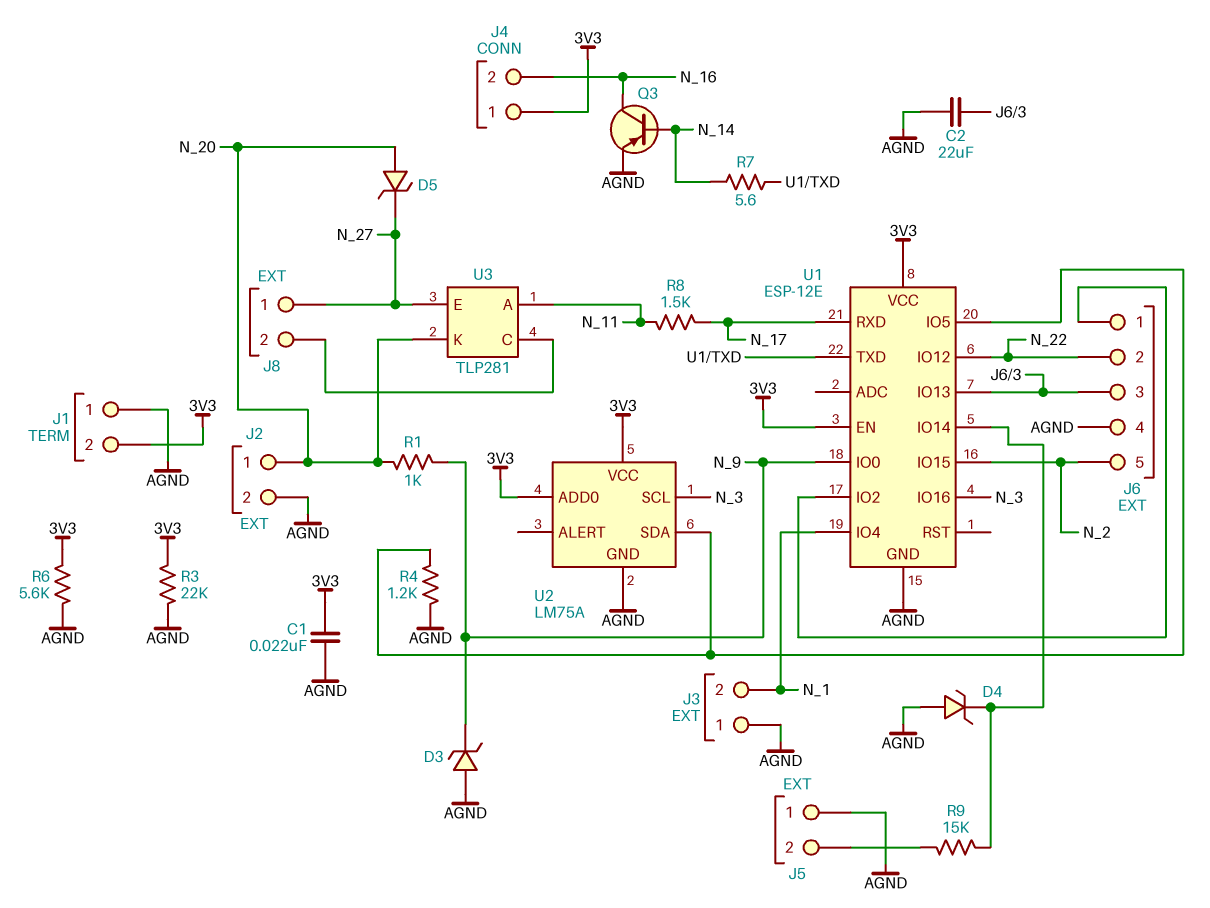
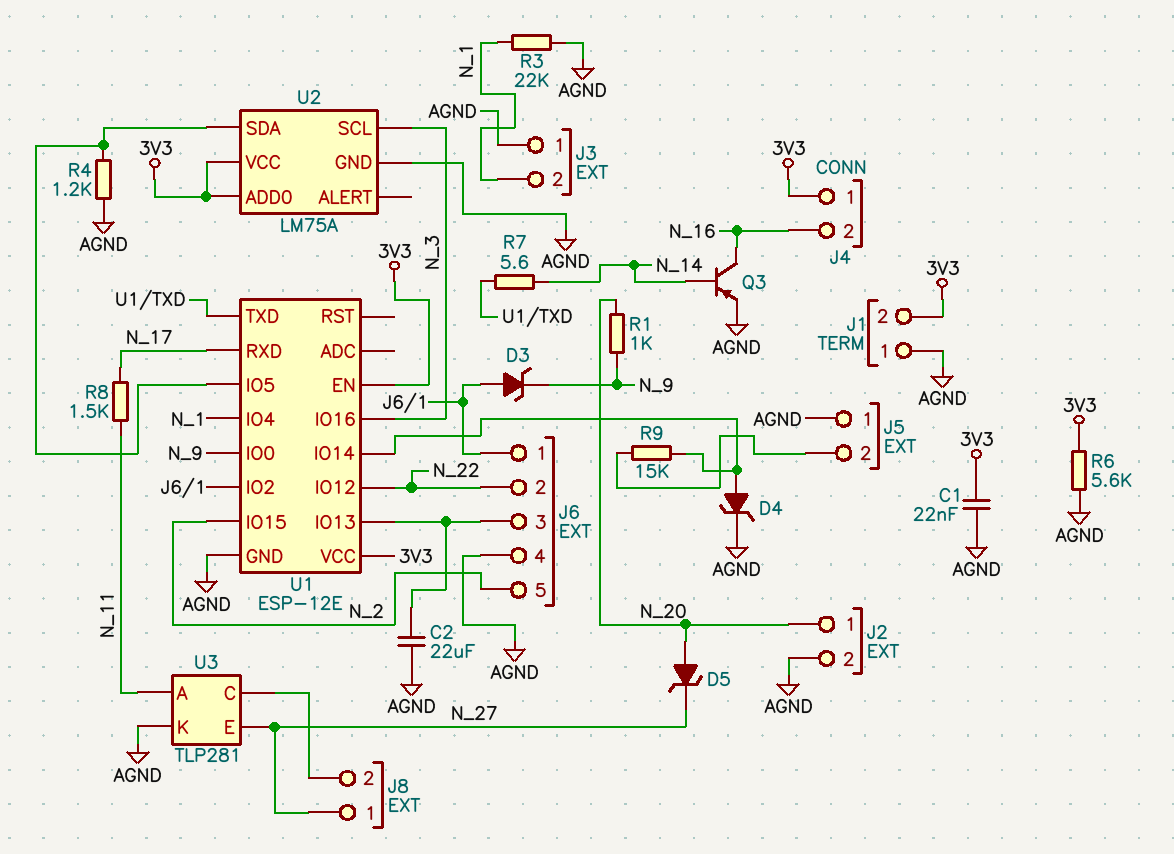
D3: zener (A AGND, K N_9) -> zener (A J6/1, K N_9)
D4: zener (A AGND, K U1/IO14) -> zener (A U1/IO14, K AGND)
R3: 22k (3V3, AGND) -> 22k (AGND, N_1)
U3 pin K: N_20 -> AGND

